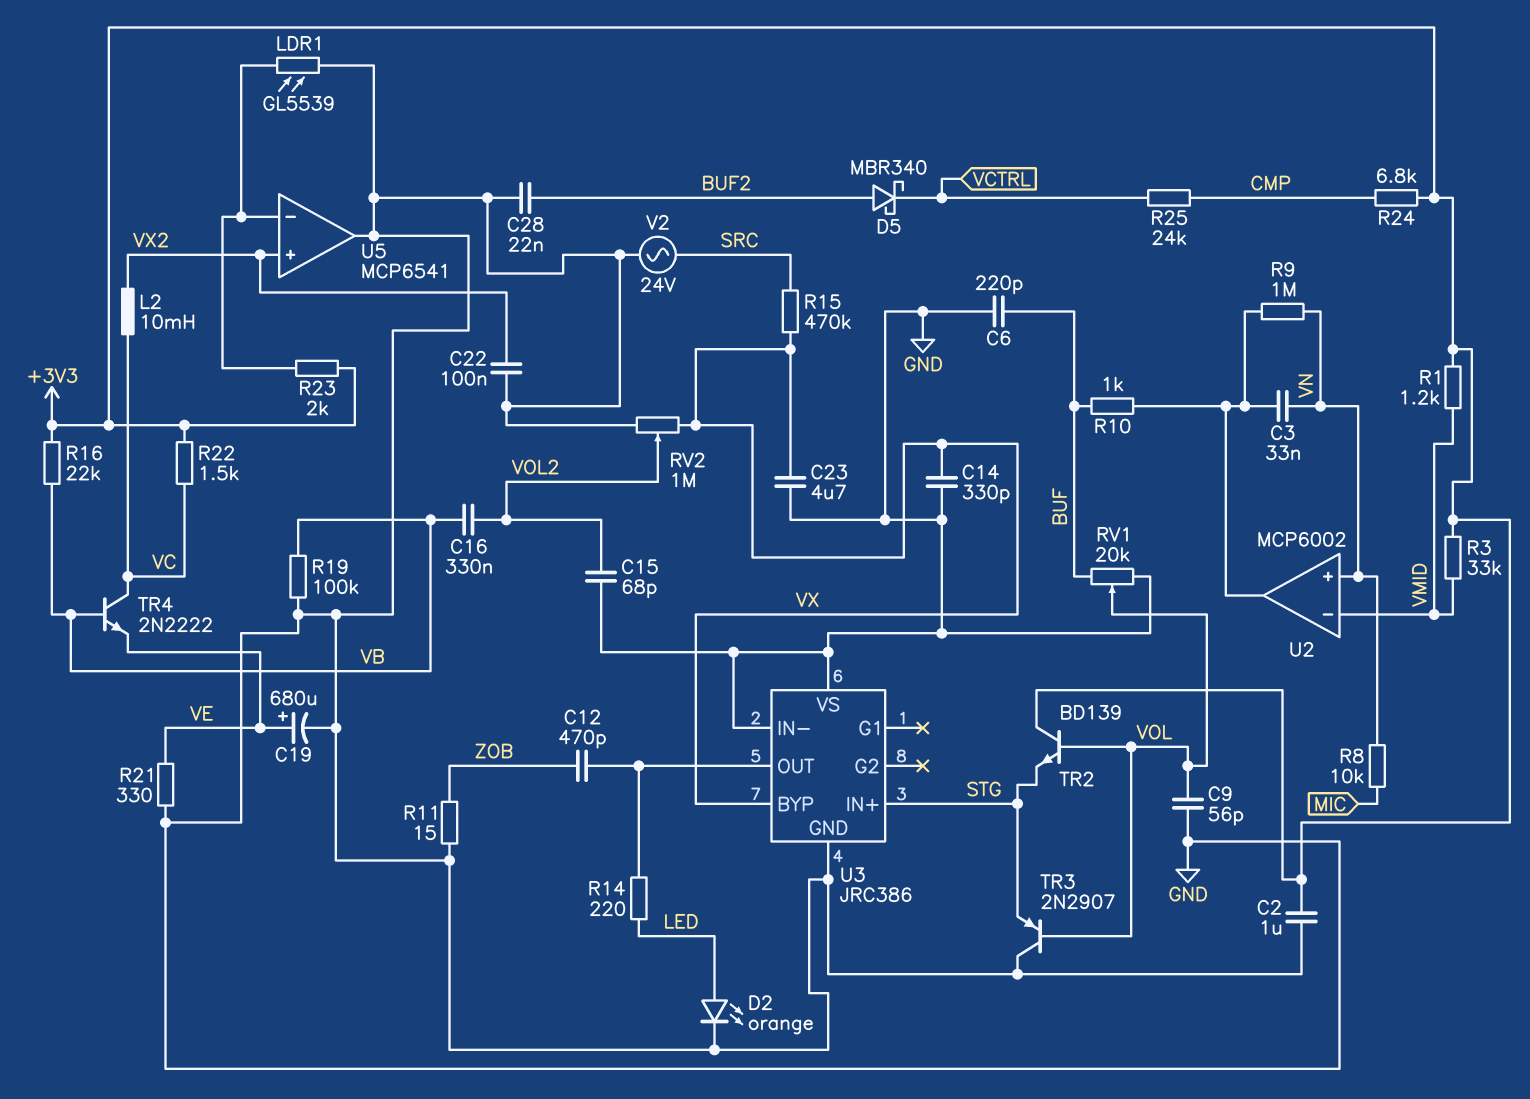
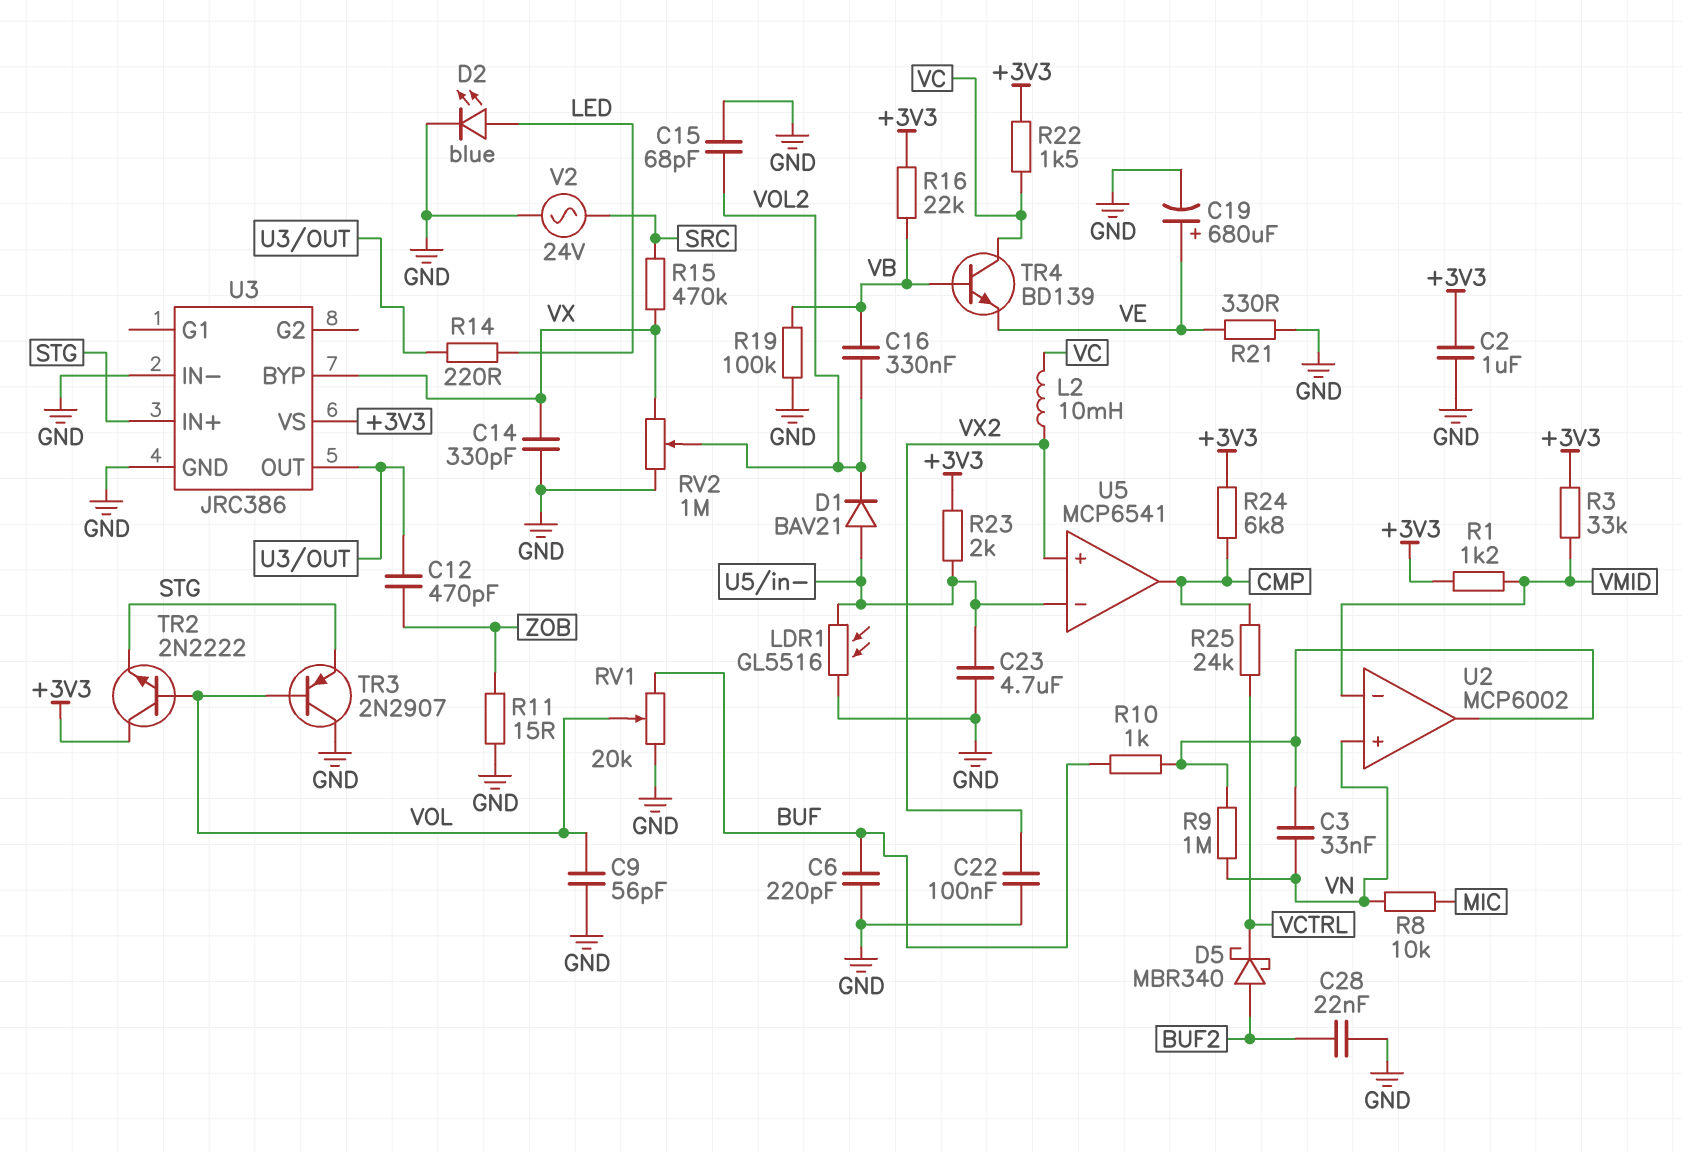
C23: 4.7uF (GND, VX) -> 4.7uF (GND, U5/in-)
D1: none -> diode BAV21 (A U5/in-, K VOL2)
D2: LED orange (A LED, K GND) -> LED blue (A LED, K GND)
LDR1: GL5539 (GND, U5/in-) -> GL5516 (GND, U5/in-)
TR2: NPN BD139 (B VOL, C +3V3, E STG) -> NPN 2N2222 (B VOL, C +3V3, E STG)
TR4: NPN 2N2222 (B VB, C VC, E VE) -> NPN BD139 (B VB, C VC, E VE)
U3 pin VS: GND -> +3V3
U5 pin out: GND -> CMP

